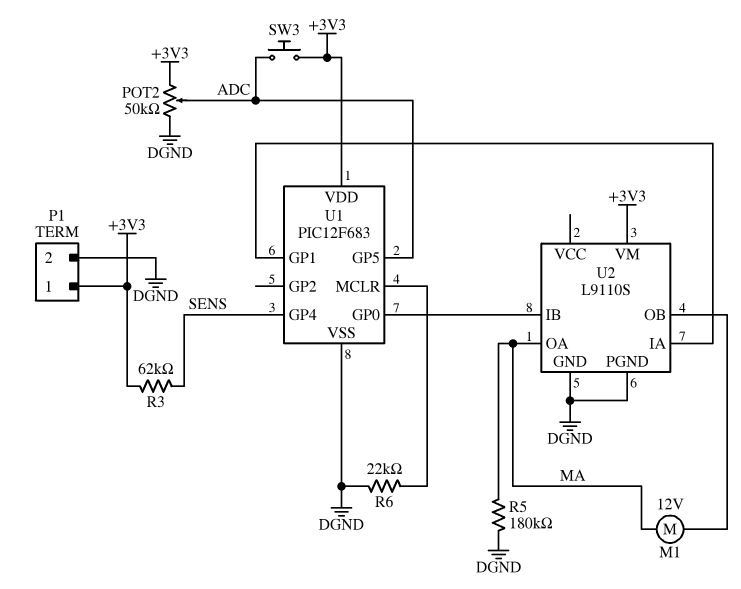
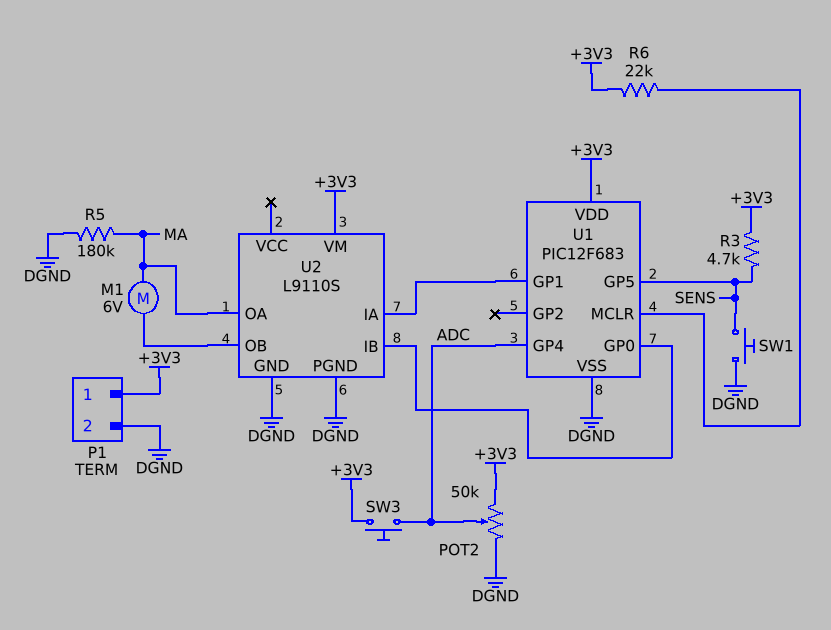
M1: motor 12V (MA, U2/OB) -> motor 6V (MA, U2/OB)
R3: 62k (+3V3, SENS) -> 4.7k (+3V3, SENS)
R6: 22k (DGND, U1/MCLR) -> 22k (+3V3, U1/MCLR)
SW1: none -> button (DGND, SENS)
U1 pin GP4: SENS -> ADC
U1 pin GP5: ADC -> SENS

